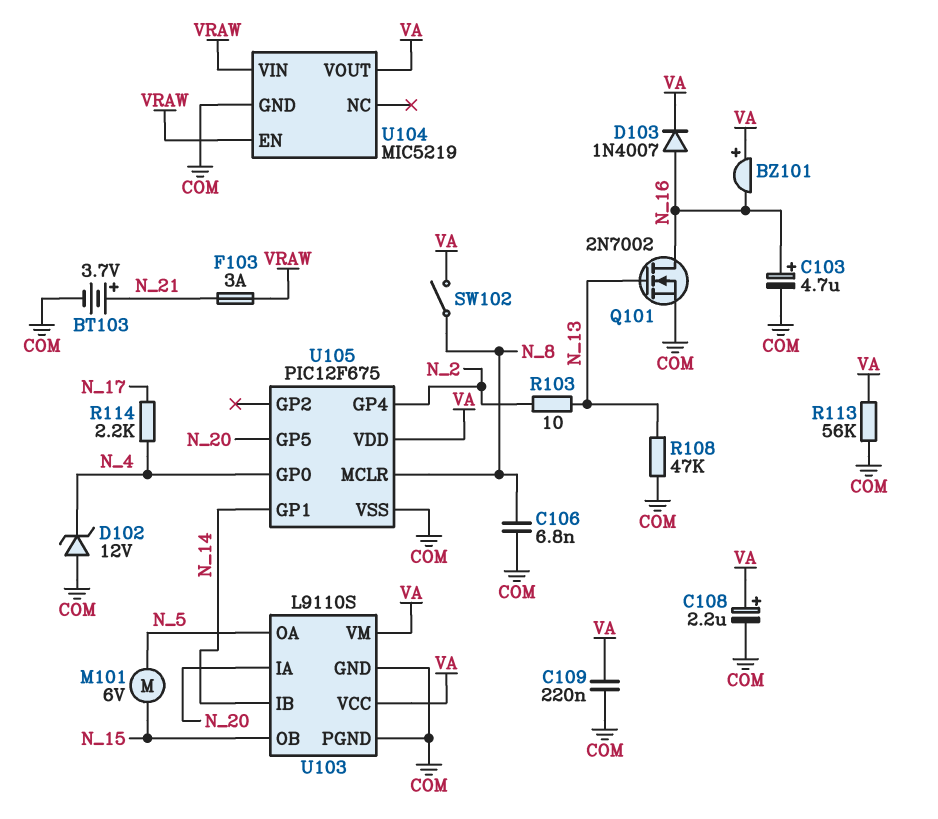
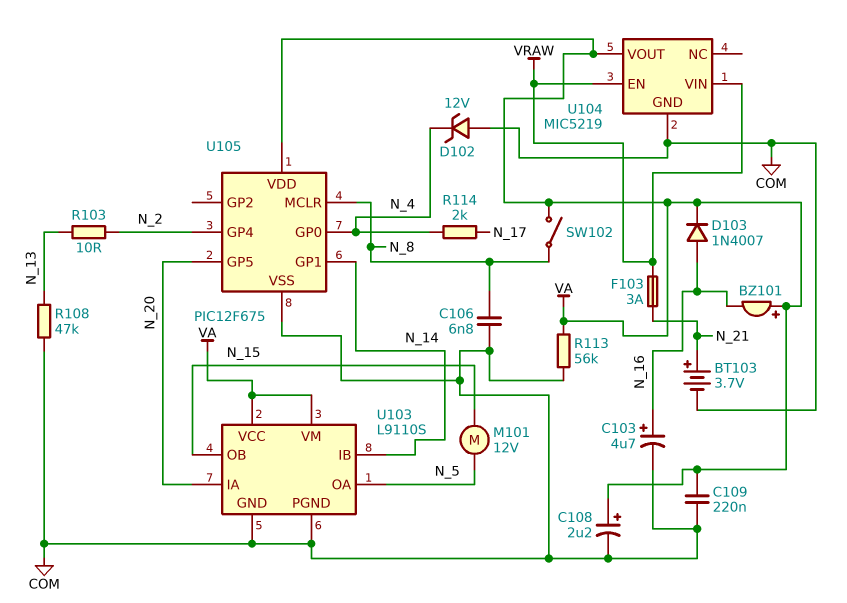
M101: motor 6V (N_5, N_15) -> motor 12V (N_5, N_15)
Q101: NMOS 2N7002 (G N_13, D N_16, S COM) -> none
R114: 2.2k (N_4, N_17) -> 2k (N_4, N_17)

